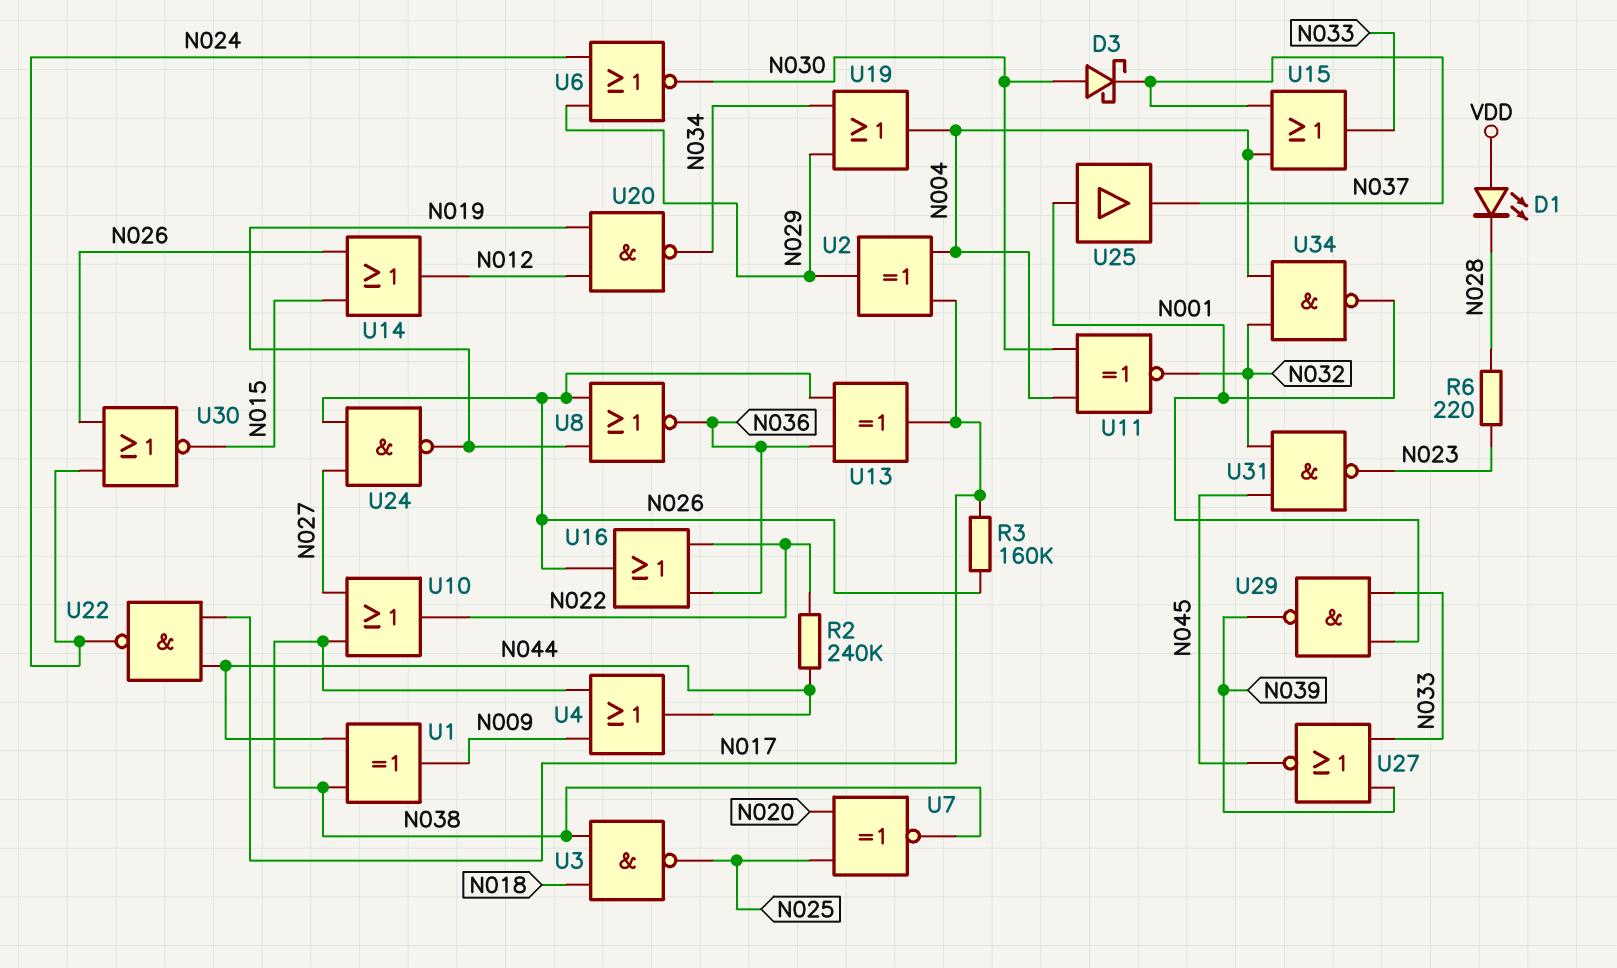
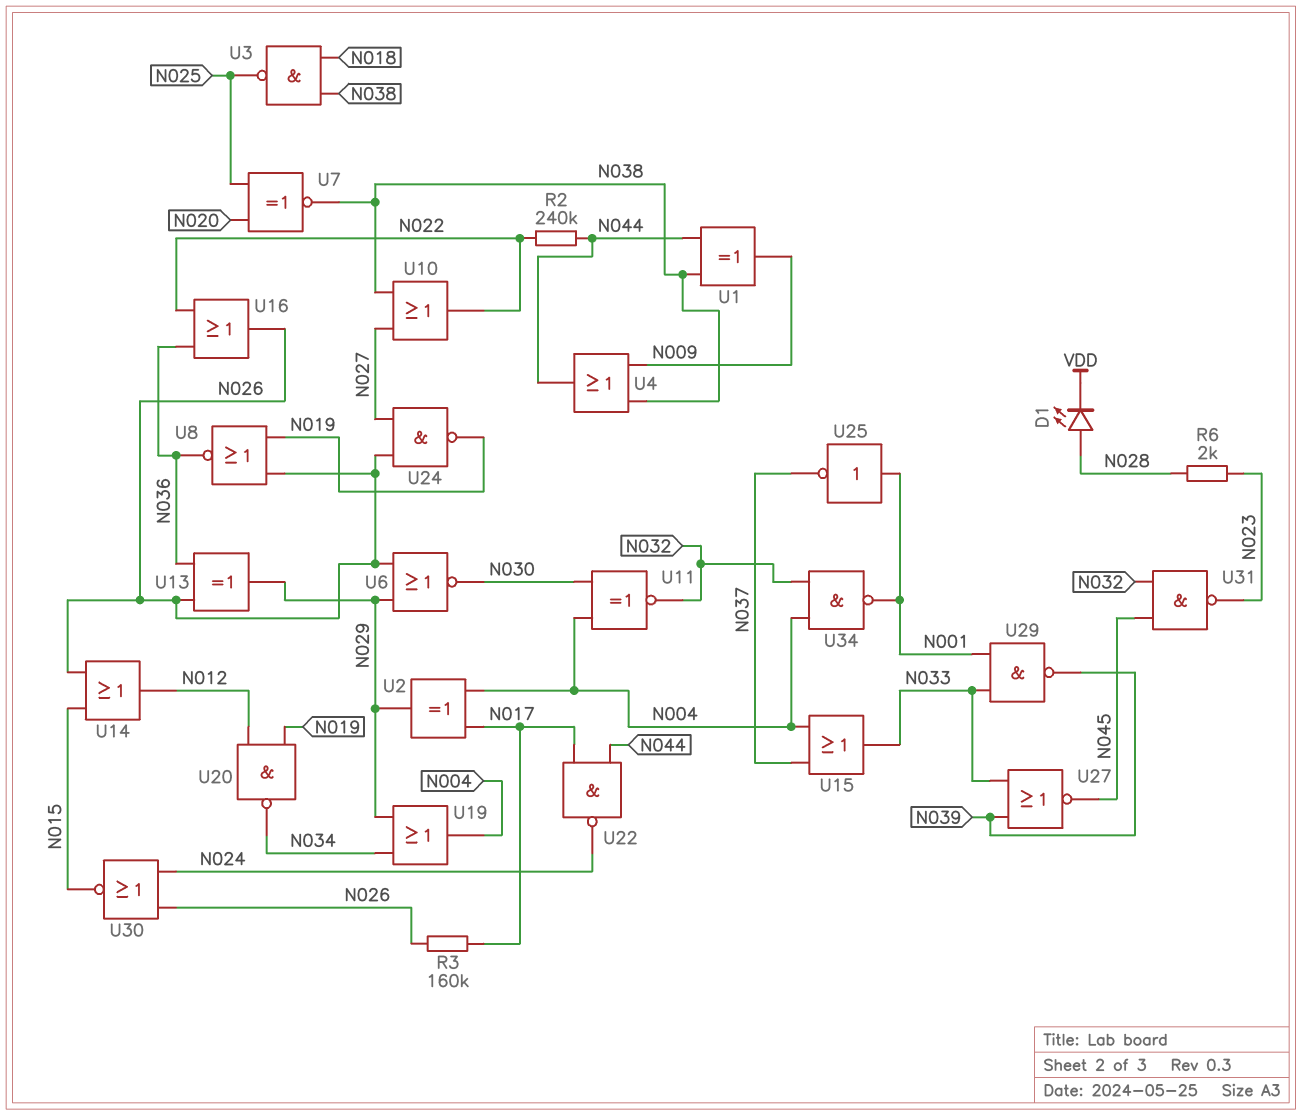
D1: LED (A VDD, K N028) -> LED (A N028, K VDD)
D3: schottky (A N030, K N037) -> none
R6: 220 (N023, N028) -> 2k (N023, N028)
U6: NOR (in N024, in N029, out N030) -> NOR (in N026, in N029, out N030)
U13: XOR (in N026, in N036, out N017) -> XOR (in N026, in N036, out N029)
U25: buffer (in N001, out N037) -> NOT (in N001, out N037)

